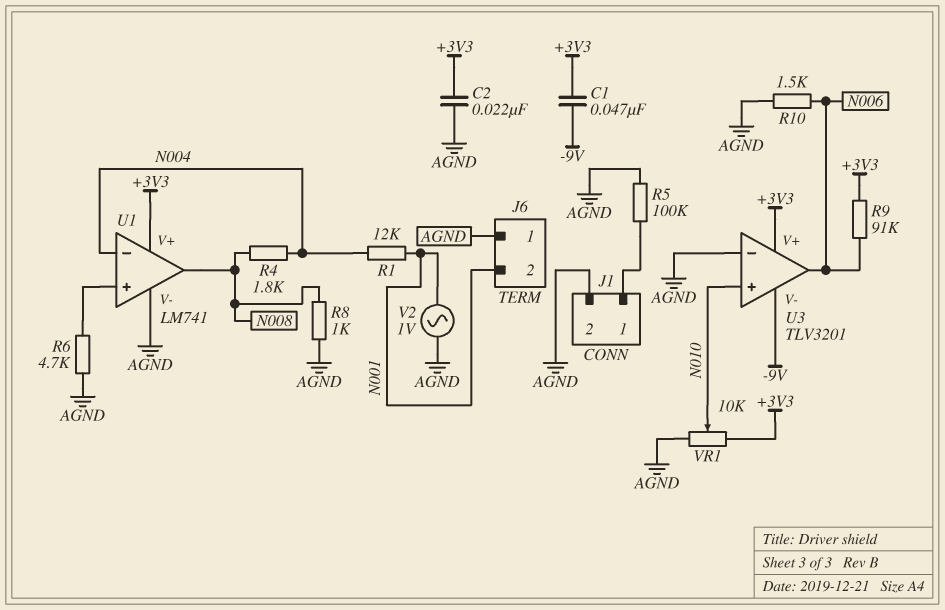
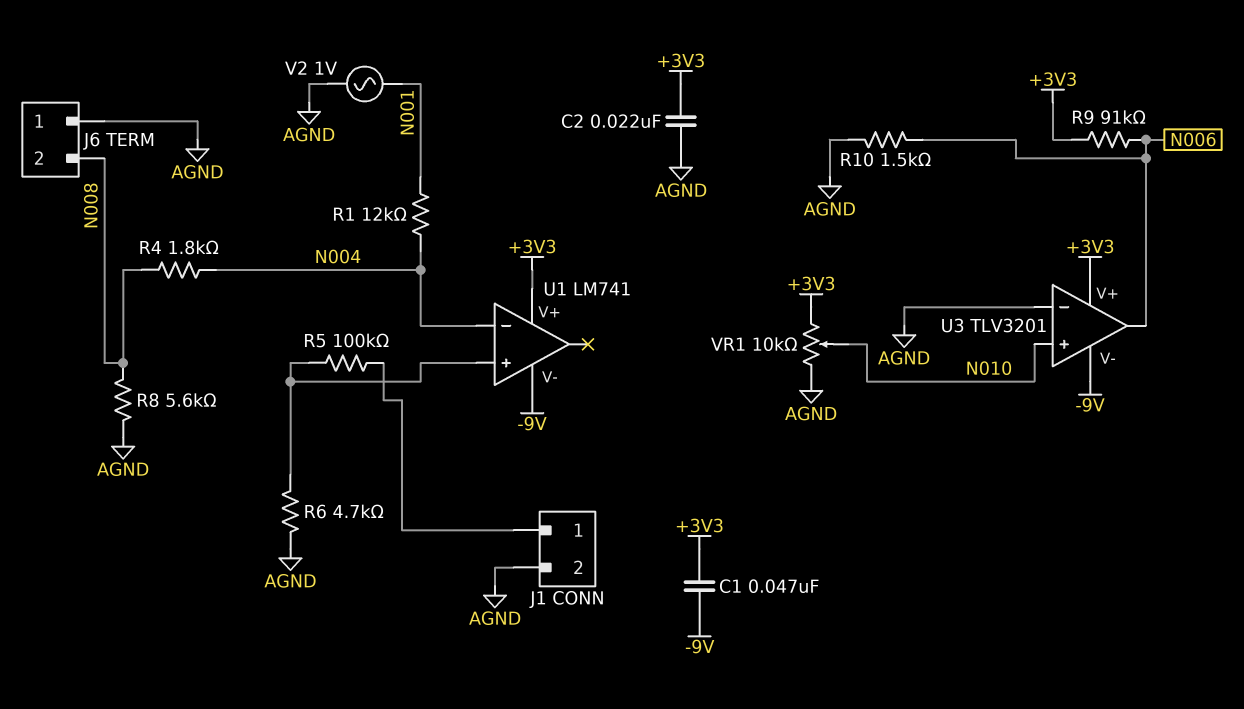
J6 pin 2: N001 -> N008
R5: 100k (AGND, J1/1) -> 100k (J1/1, U1/in+)
R8: 1k (AGND, N008) -> 5.6k (AGND, N008)
U1 pin V-: AGND -> -9V
U1 pin out: N008 -> none

